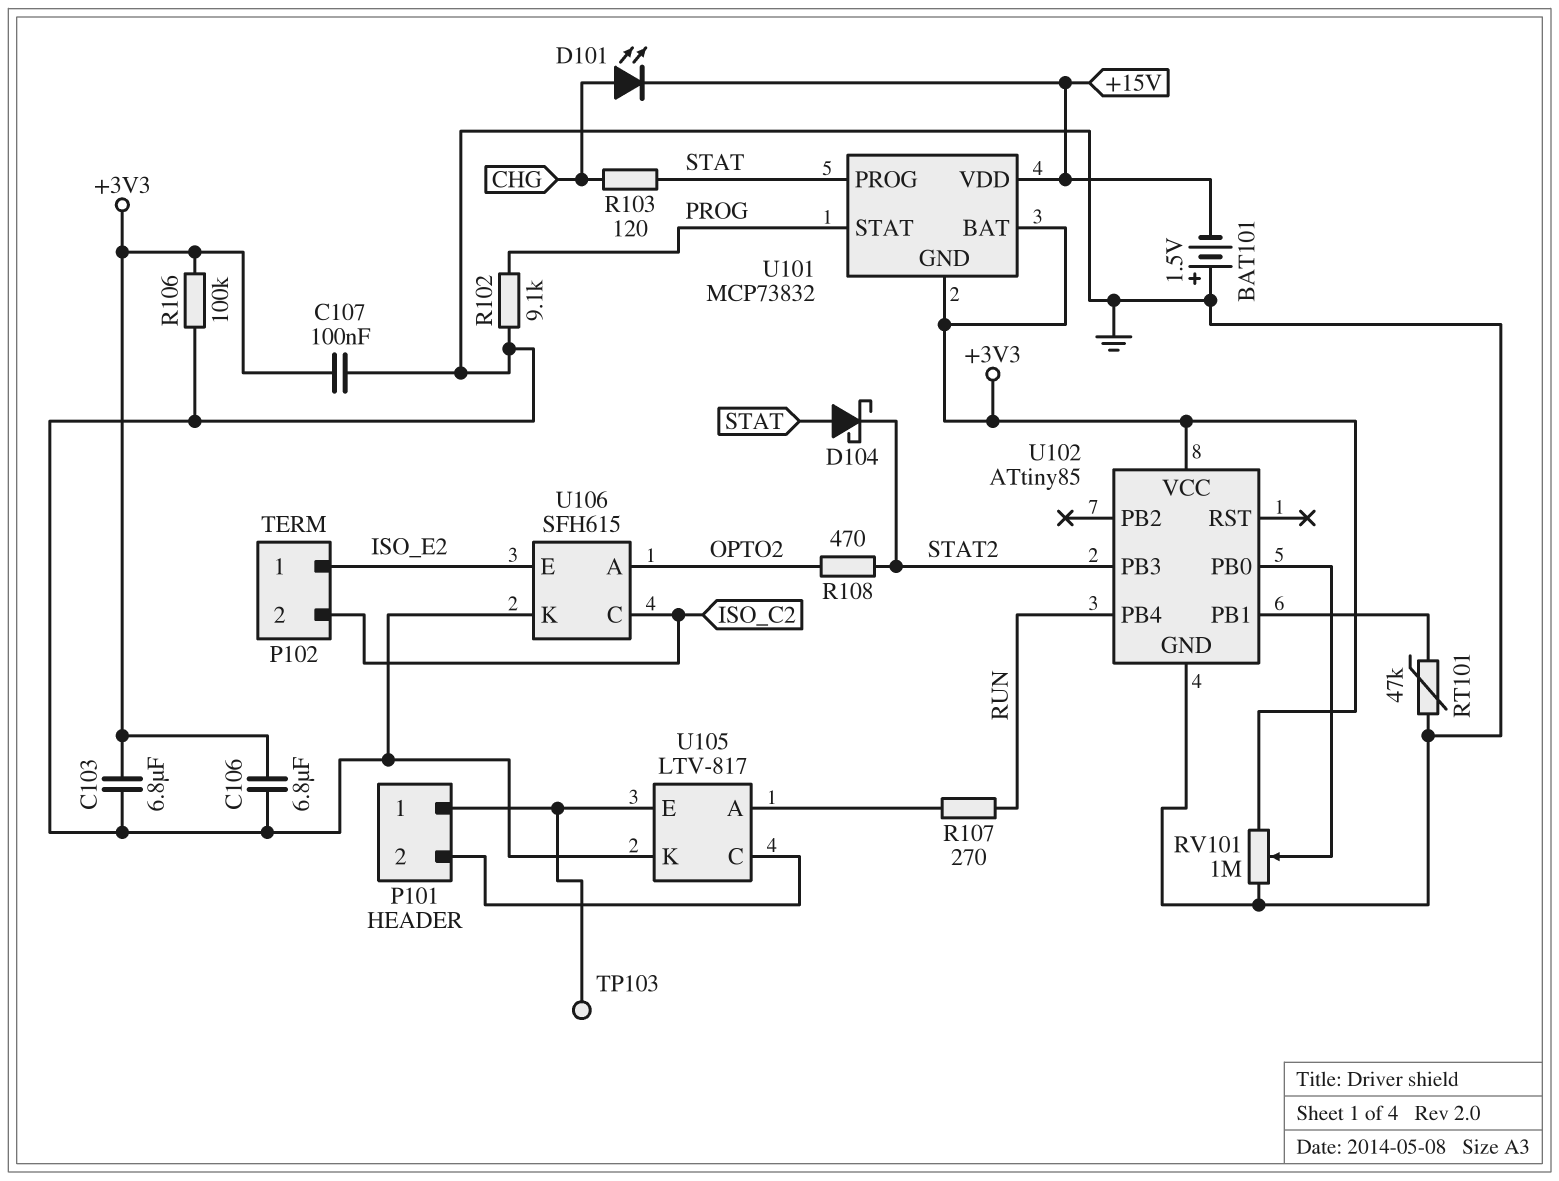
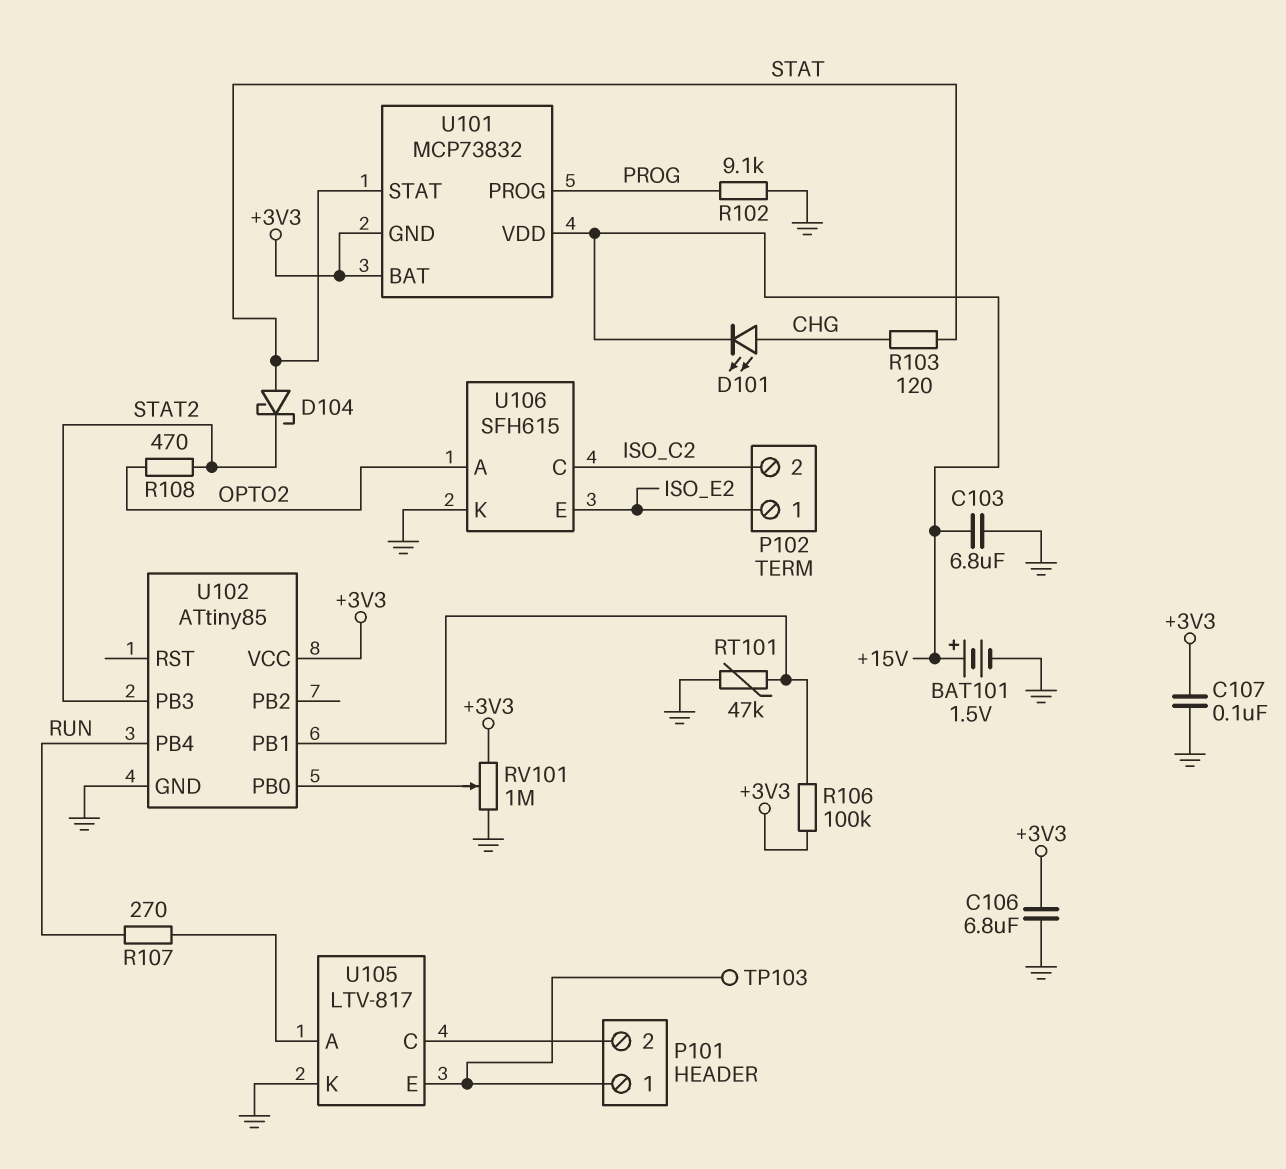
BAT101: 1.5V (plus GND, minus +15V) -> 1.5V (plus +15V, minus GND)
C103: 6.8uF (+3V3, GND) -> 6.8uF (+15V, GND)
R106: 100k (+3V3, GND) -> 100k (+3V3, U102/PB1)
U101 pin PROG: STAT -> PROG
U101 pin STAT: PROG -> STAT

